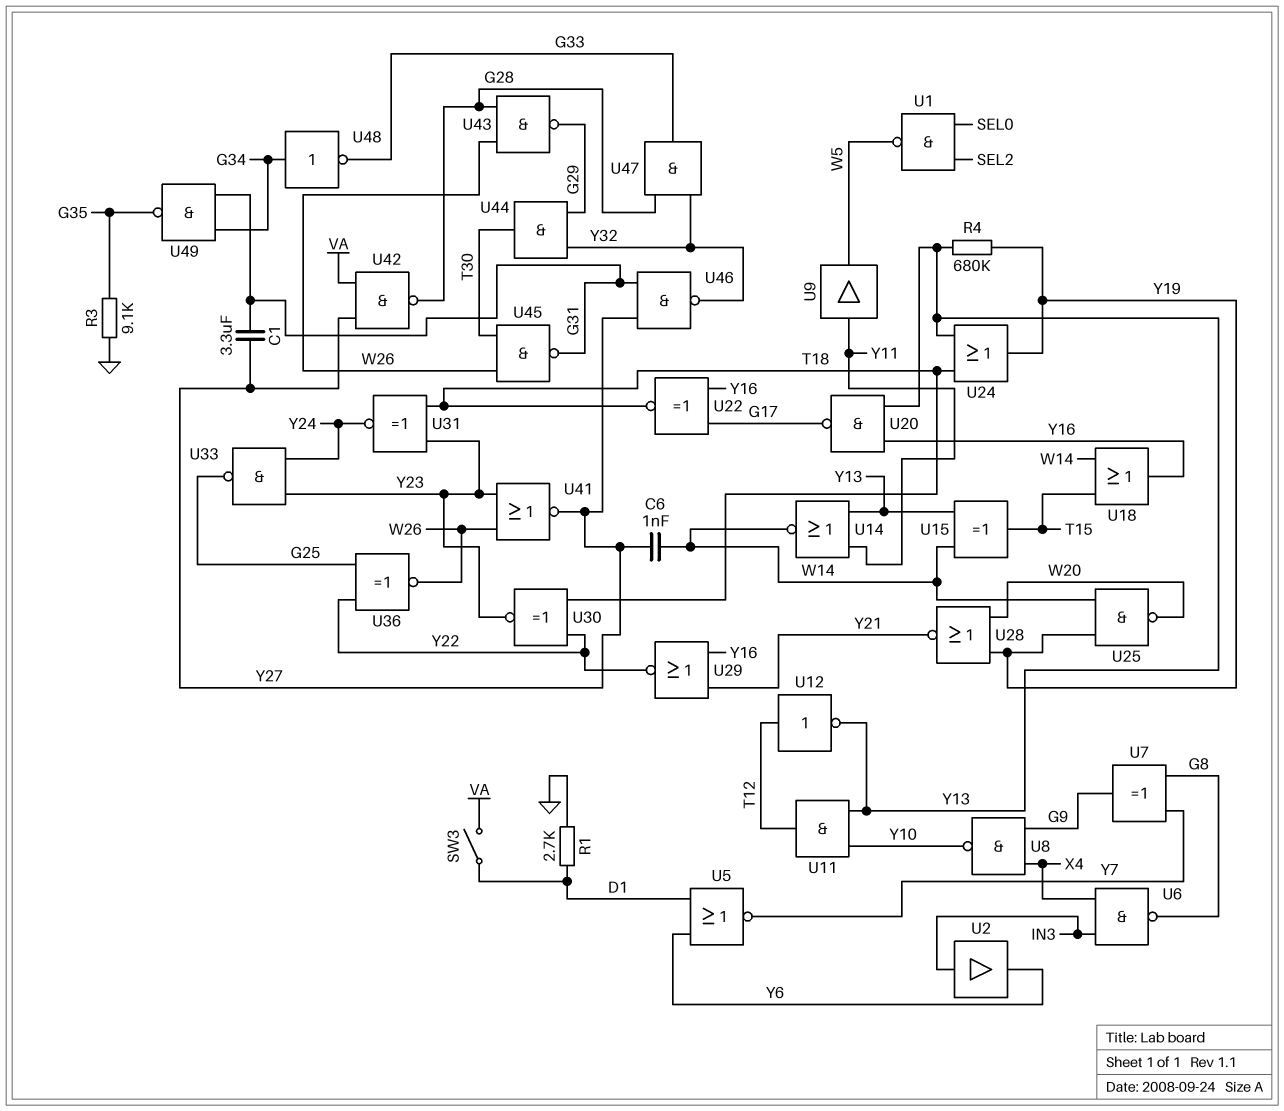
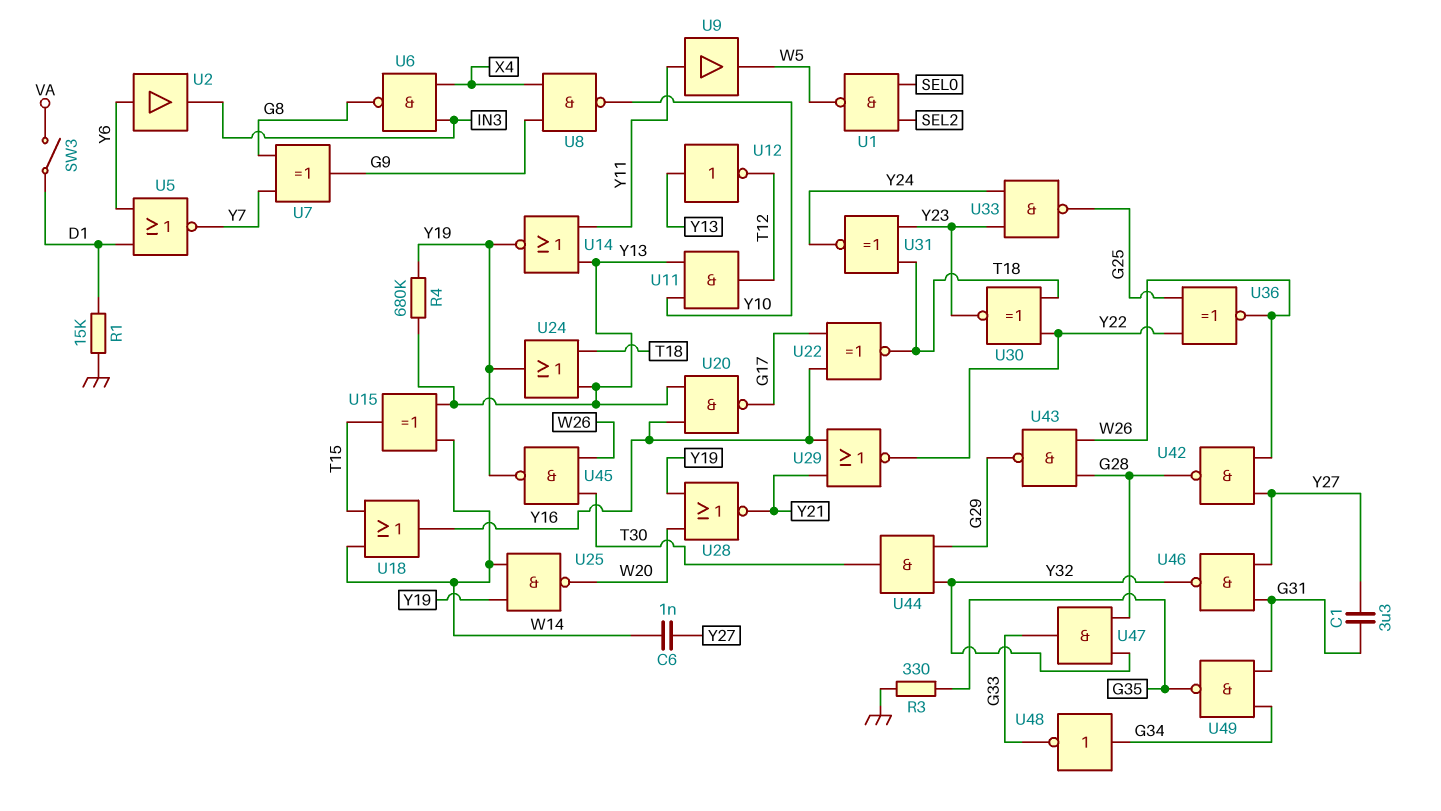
R1: 2.7k (D1, GND) -> 15k (D1, GND)
R3: 9.1k (G35, GND) -> 330 (G35, GND)
U2: buffer (in IN3, out Y6) -> buffer (in Y6, out IN3)
U12: NOT (in T12, out Y13) -> NOT (in Y13, out T12)
U14: NOR (in Y11, in Y13, out W14) -> NOR (in Y11, in Y13, out Y19)
U41: NOR (in W26, in Y23, out Y27) -> none
U42: NAND (in VA, in Y27, out G28) -> NAND (in W26, in Y27, out G28)
U45: NAND (in T30, in W26, out G31) -> NAND (in T30, in W26, out Y19)

